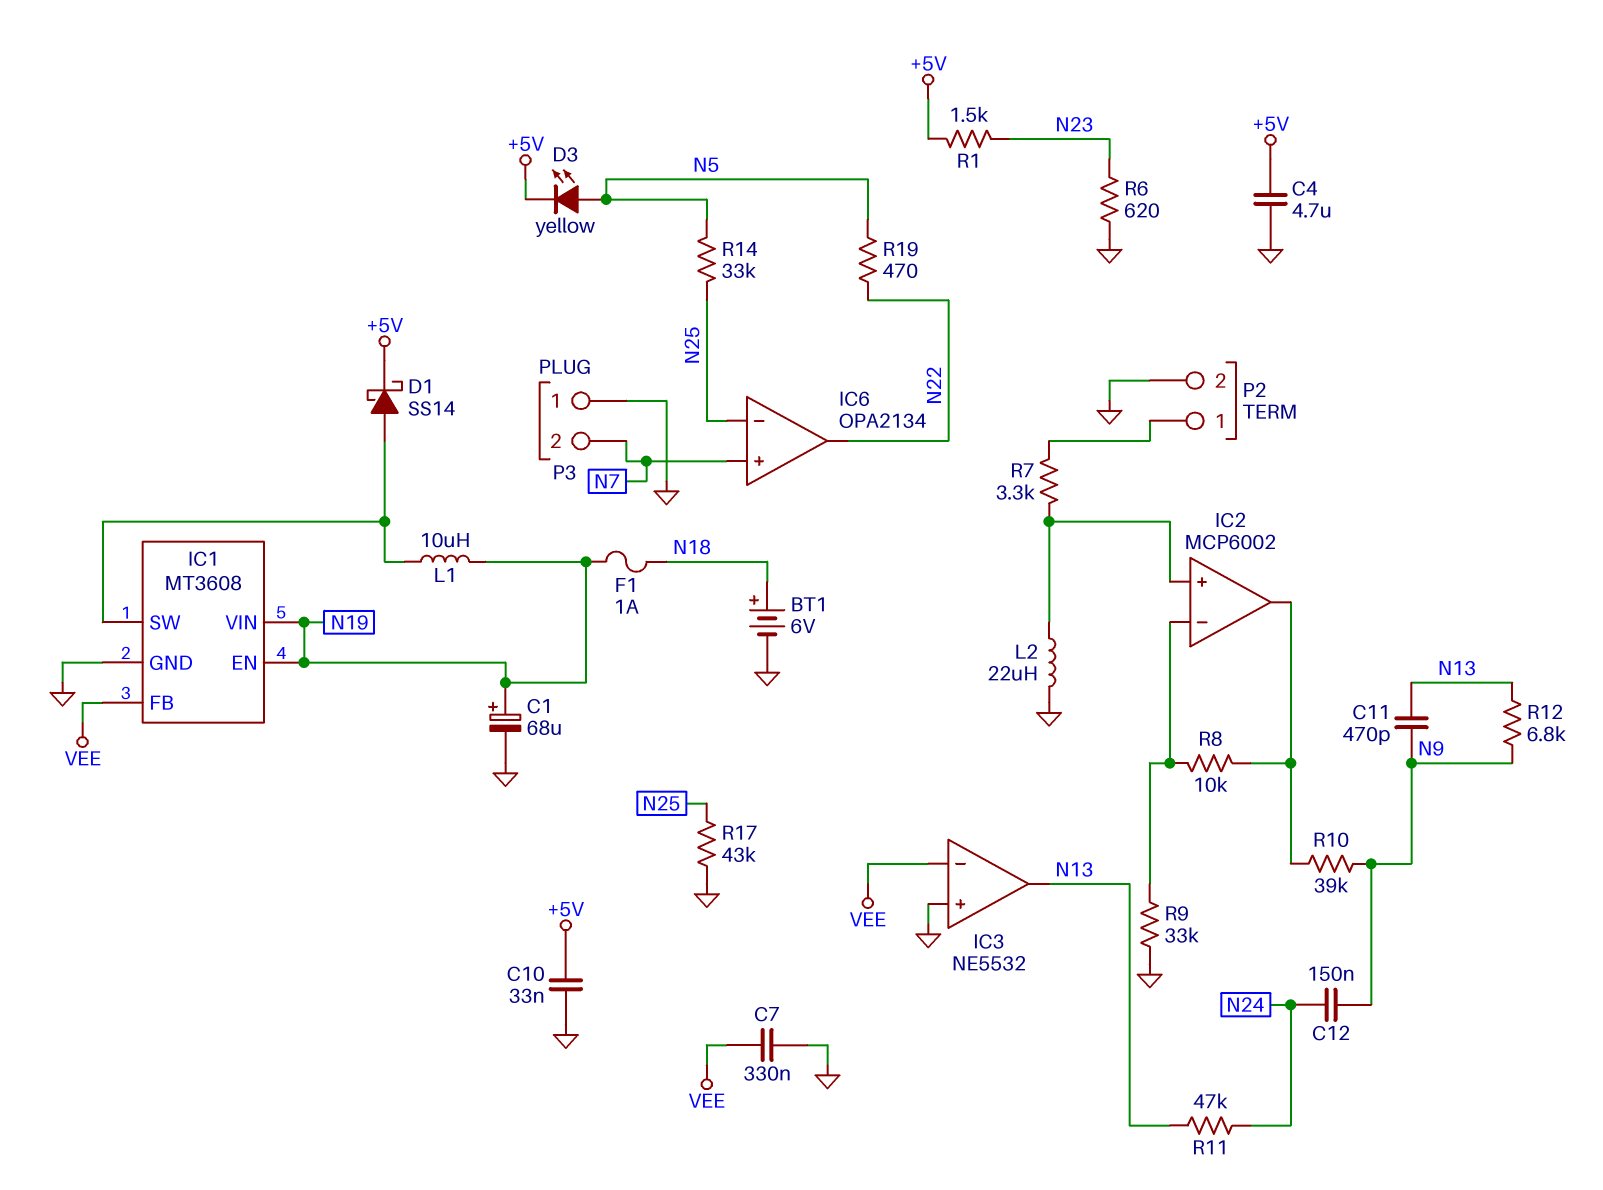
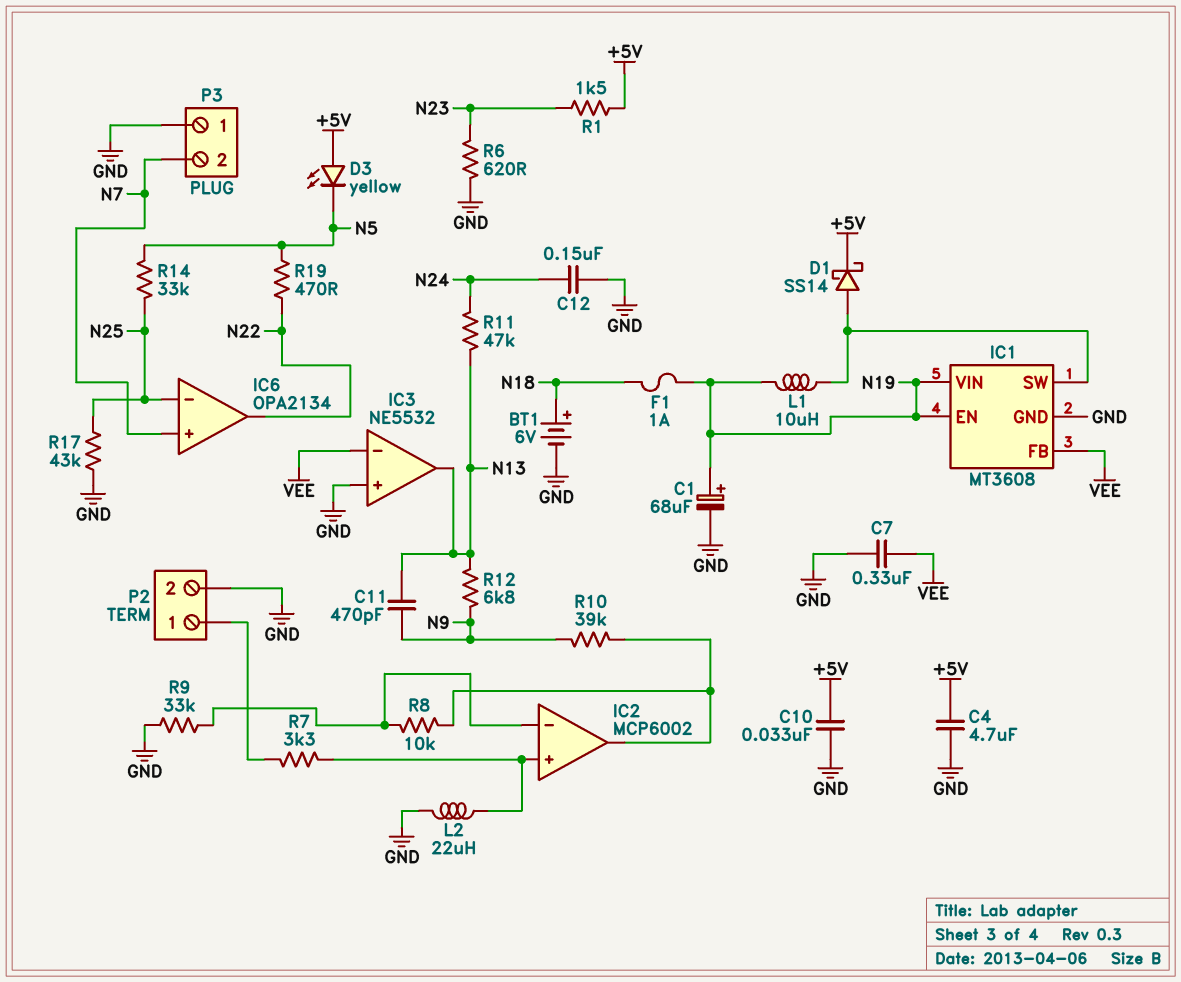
C12: 150nF (N9, N24) -> 150nF (GND, N24)
D3: LED yellow (A N5, K +5V) -> LED yellow (A +5V, K N5)

